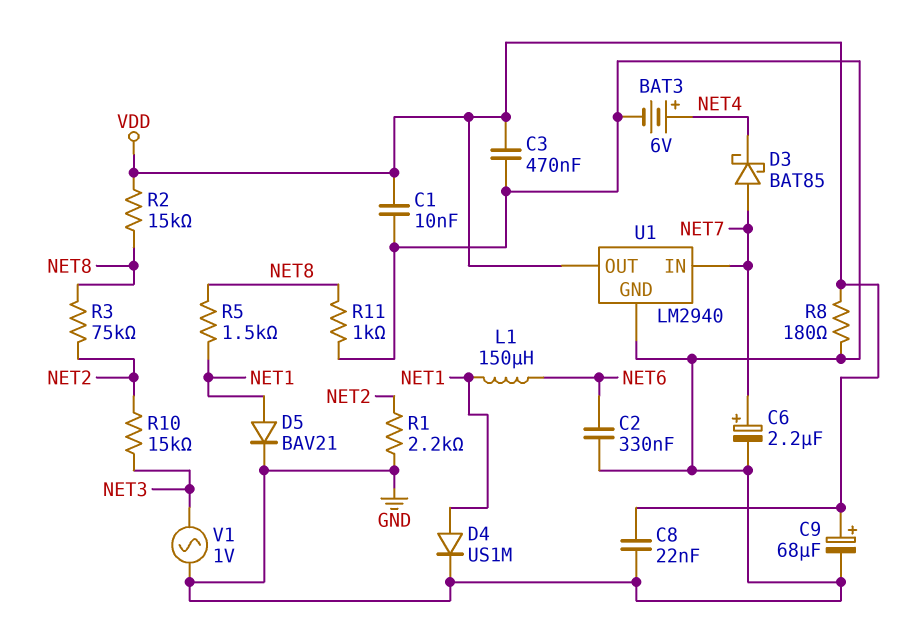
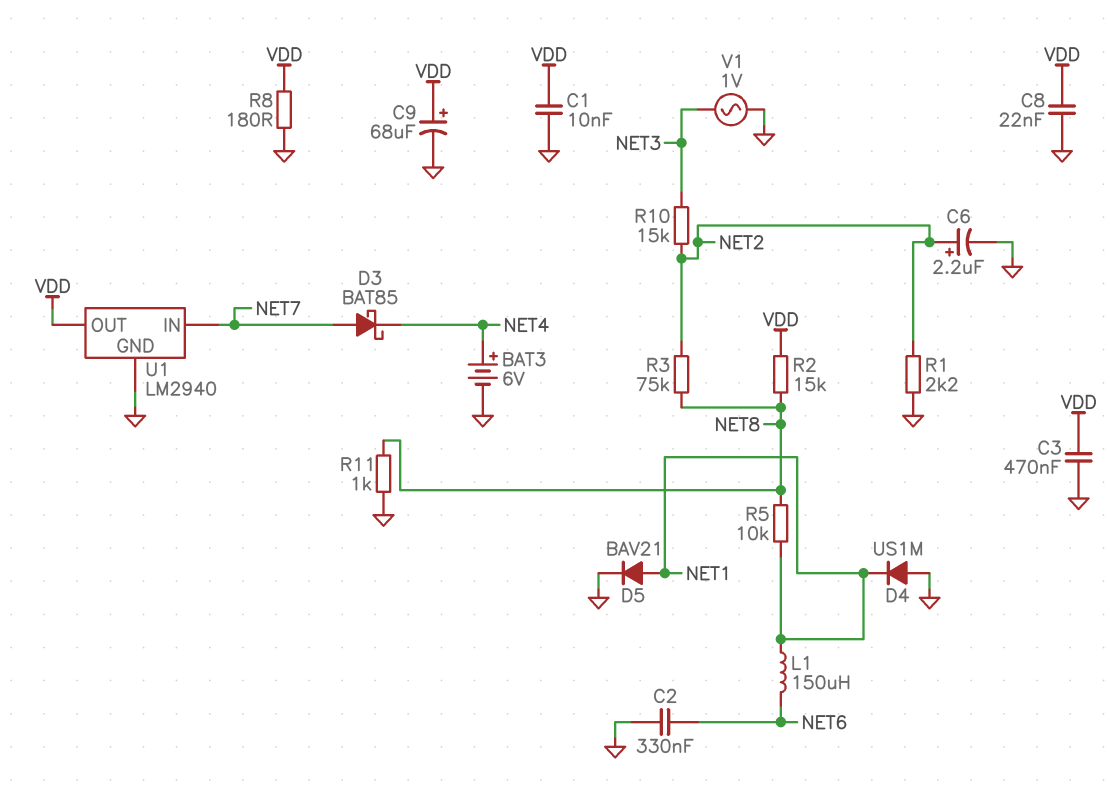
C6: 2.2uF (plus NET7, minus GND) -> 2.2uF (plus NET2, minus GND)
D4: diode US1M (A NET1, K GND) -> diode US1M (A GND, K NET1)
R5: 1.5k (NET1, NET8) -> 10k (NET1, NET8)

